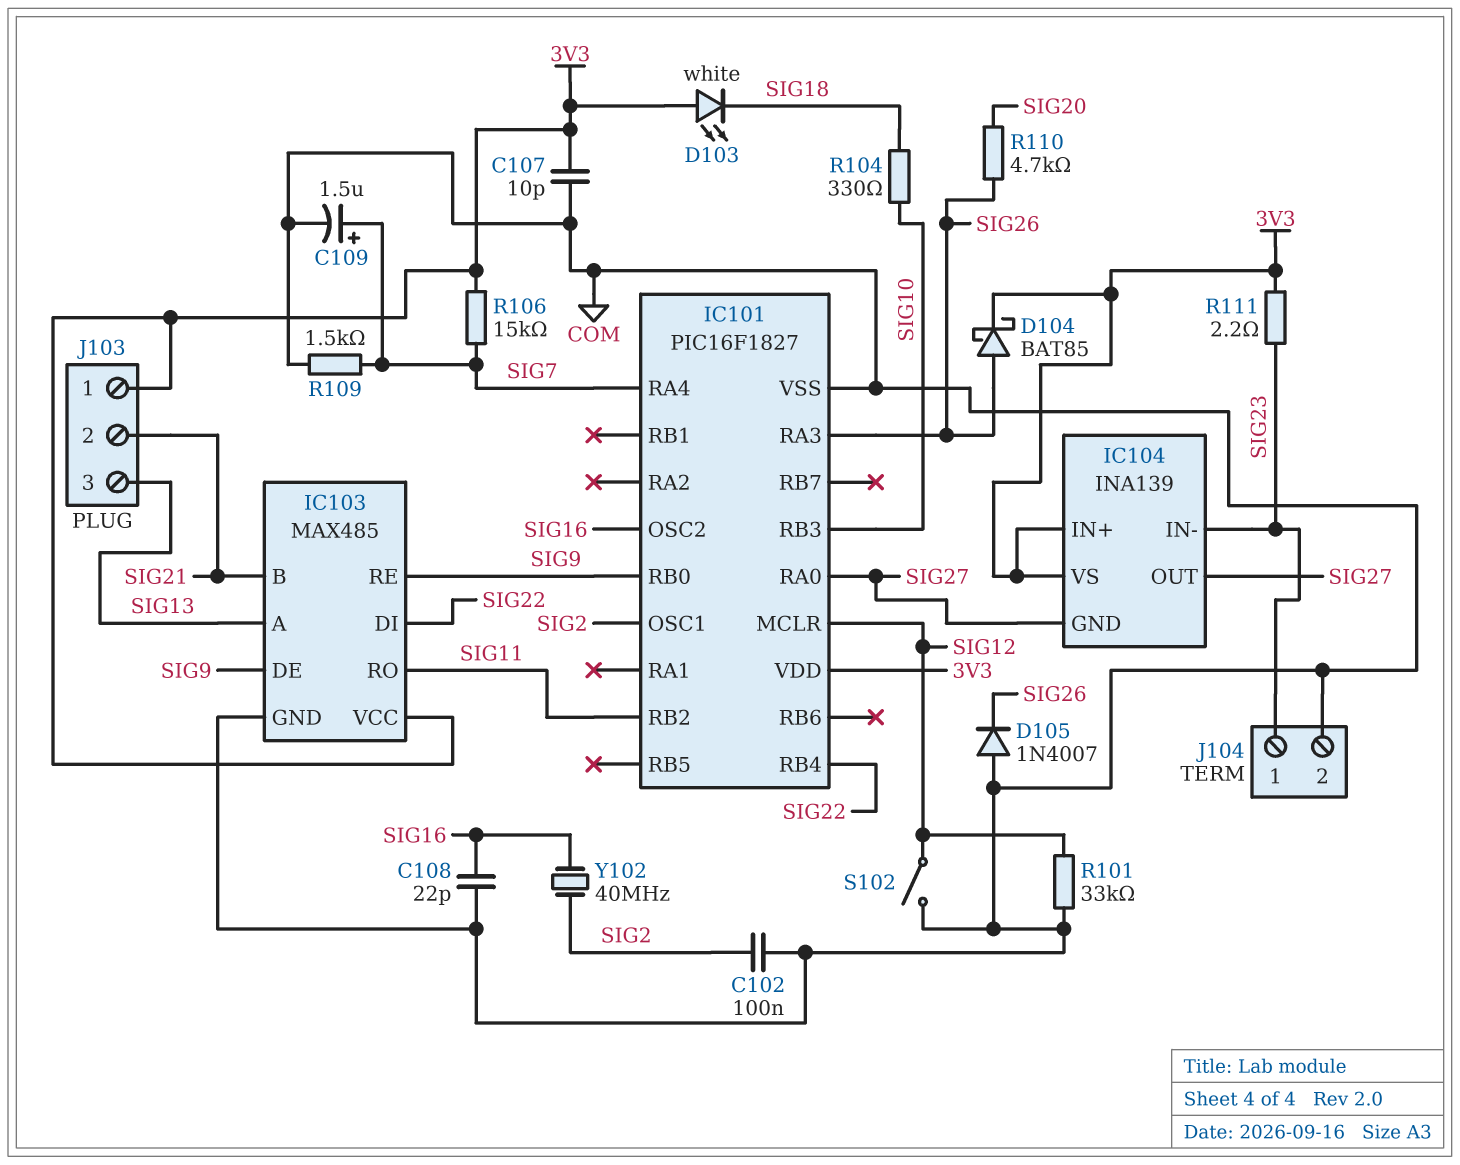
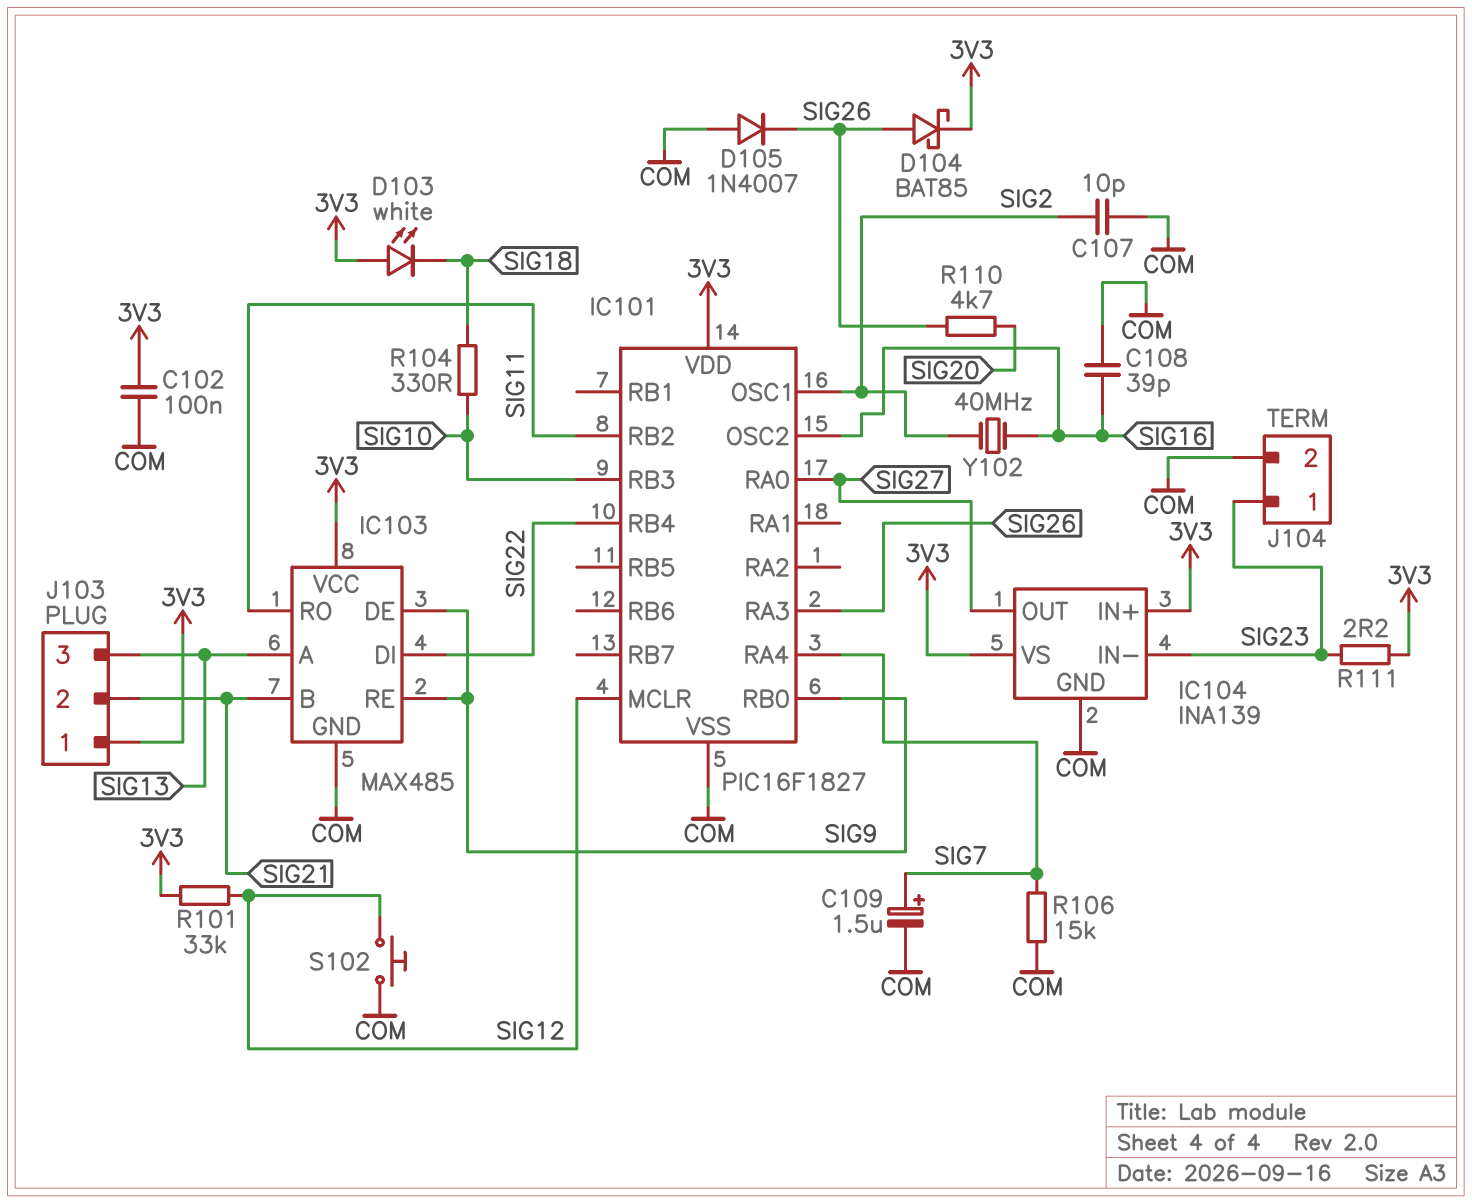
C102: 100nF (COM, SIG2) -> 100nF (3V3, COM)
C107: 10pF (3V3, COM) -> 10pF (COM, SIG2)
C108: 22pF (COM, SIG16) -> 39pF (COM, SIG16)
IC104 pin GND: SIG27 -> COM
R101: 33k (COM, SIG12) -> 33k (3V3, SIG12)
R106: 15k (3V3, SIG7) -> 15k (COM, SIG7)
R109: 1.5k (COM, SIG7) -> none
S102: switch (COM, SIG12) -> button (COM, SIG12)

